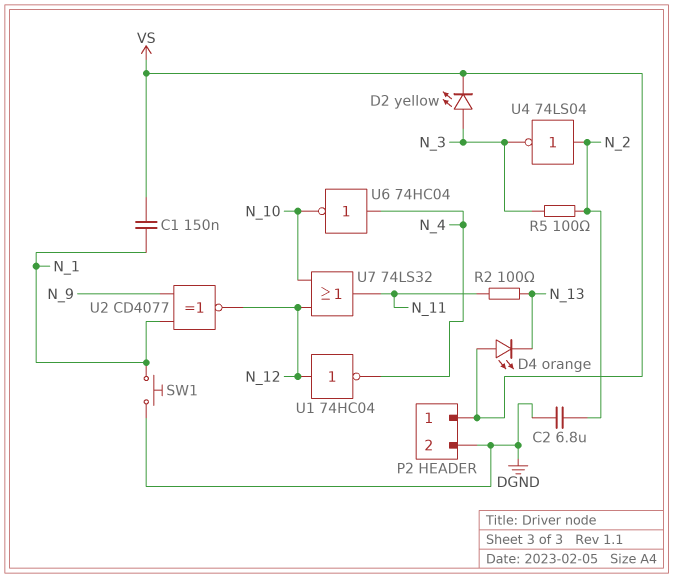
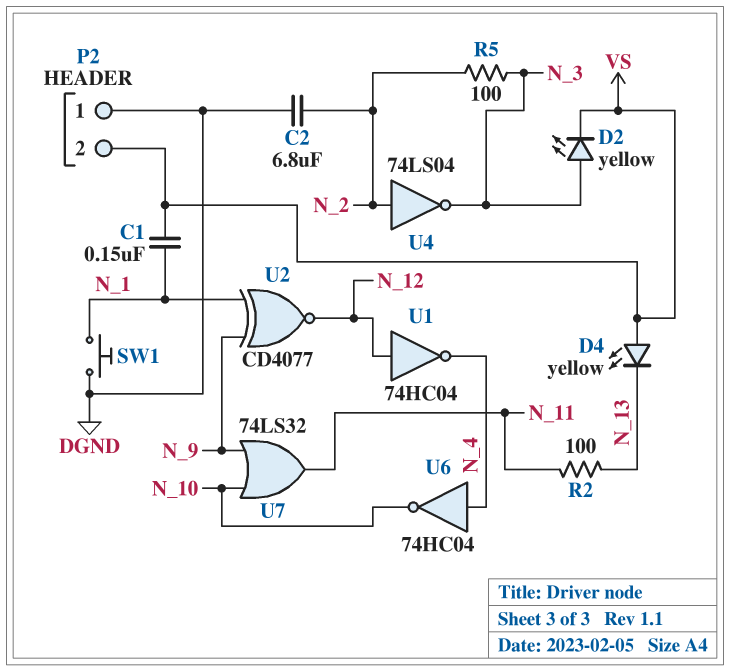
D4: LED orange (A VS, K N_13) -> LED yellow (A VS, K N_13)
P2 pin 1: VS -> DGND
P2 pin 2: DGND -> VS
U7: OR 74LS32 (in N_10, in N_12, out N_11) -> OR 74LS32 (in N_9, in N_10, out N_11)

